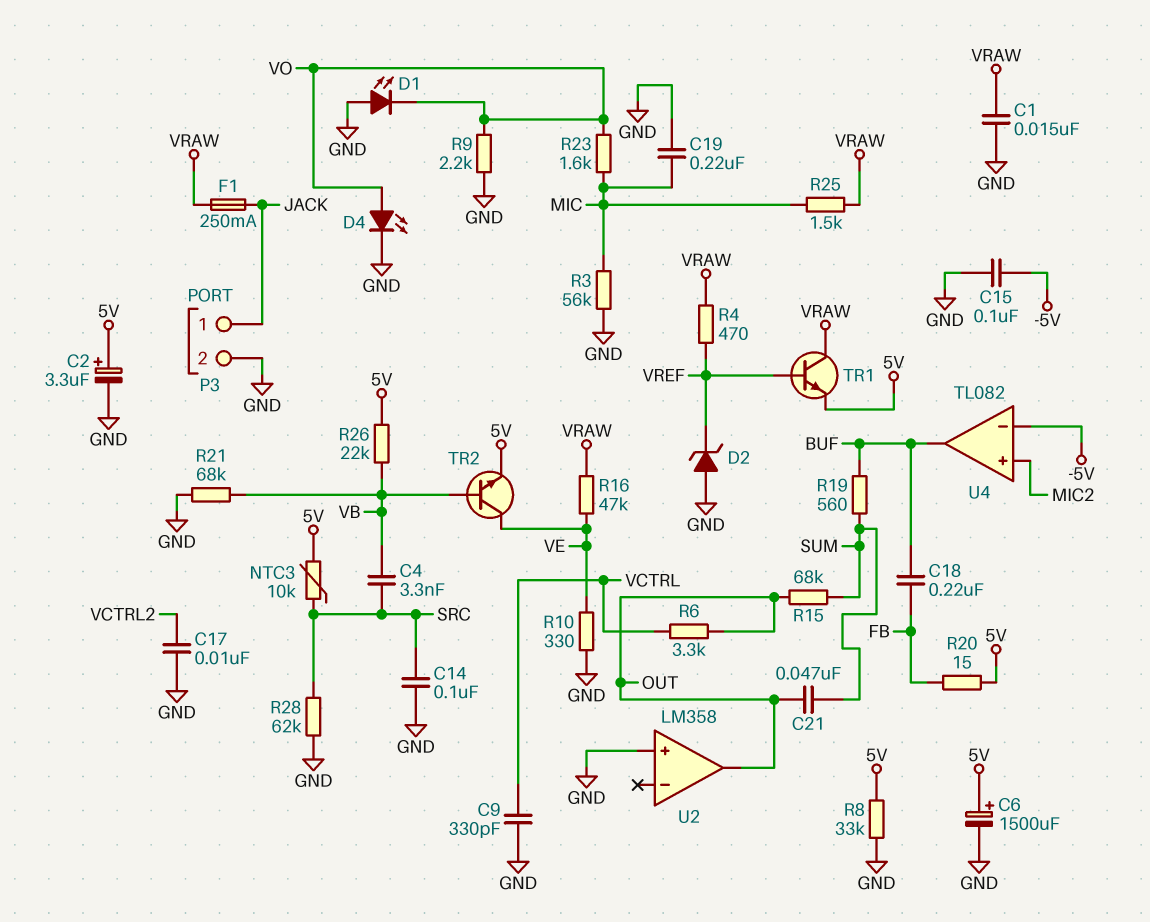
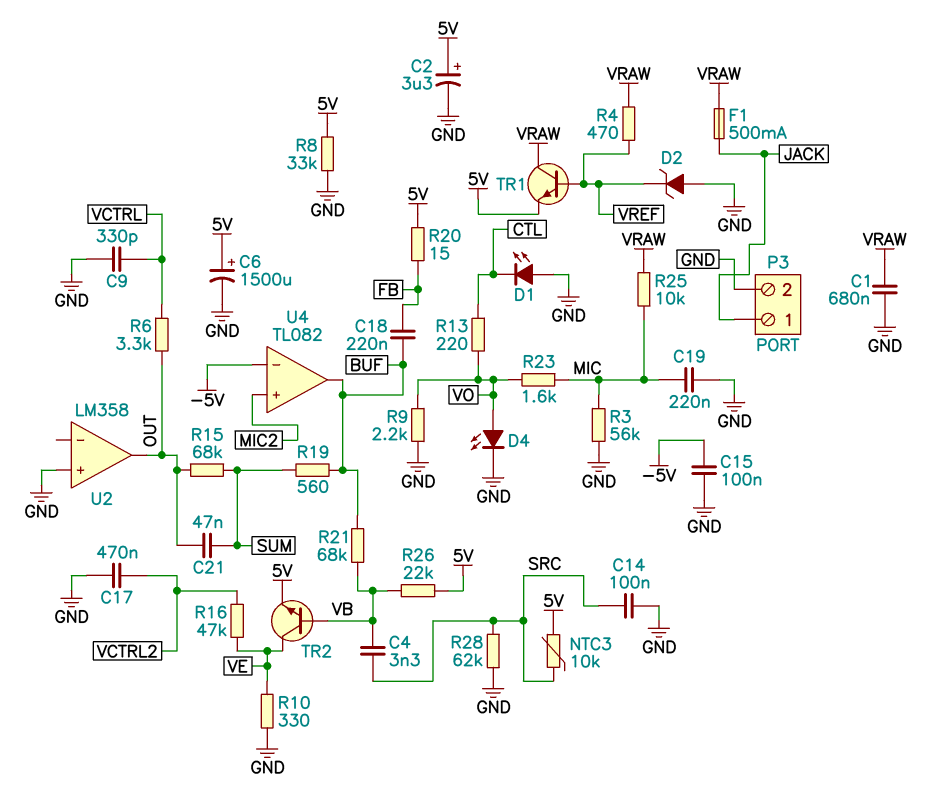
C1: 15nF (GND, VRAW) -> 680nF (GND, VRAW)
C17: 10nF (GND, VCTRL2) -> 470nF (GND, VCTRL2)
D1: LED (A GND, K VO) -> LED (A GND, K CTL)
F1: 250mA (JACK, VRAW) -> 500mA (JACK, VRAW)
R13: none -> 220 (CTL, VO)
R16: 47k (VE, VRAW) -> 47k (VCTRL2, VE)
R21: 68k (GND, VB) -> 68k (BUF, VB)
R25: 1.5k (MIC, VRAW) -> 10k (MIC, VRAW)

